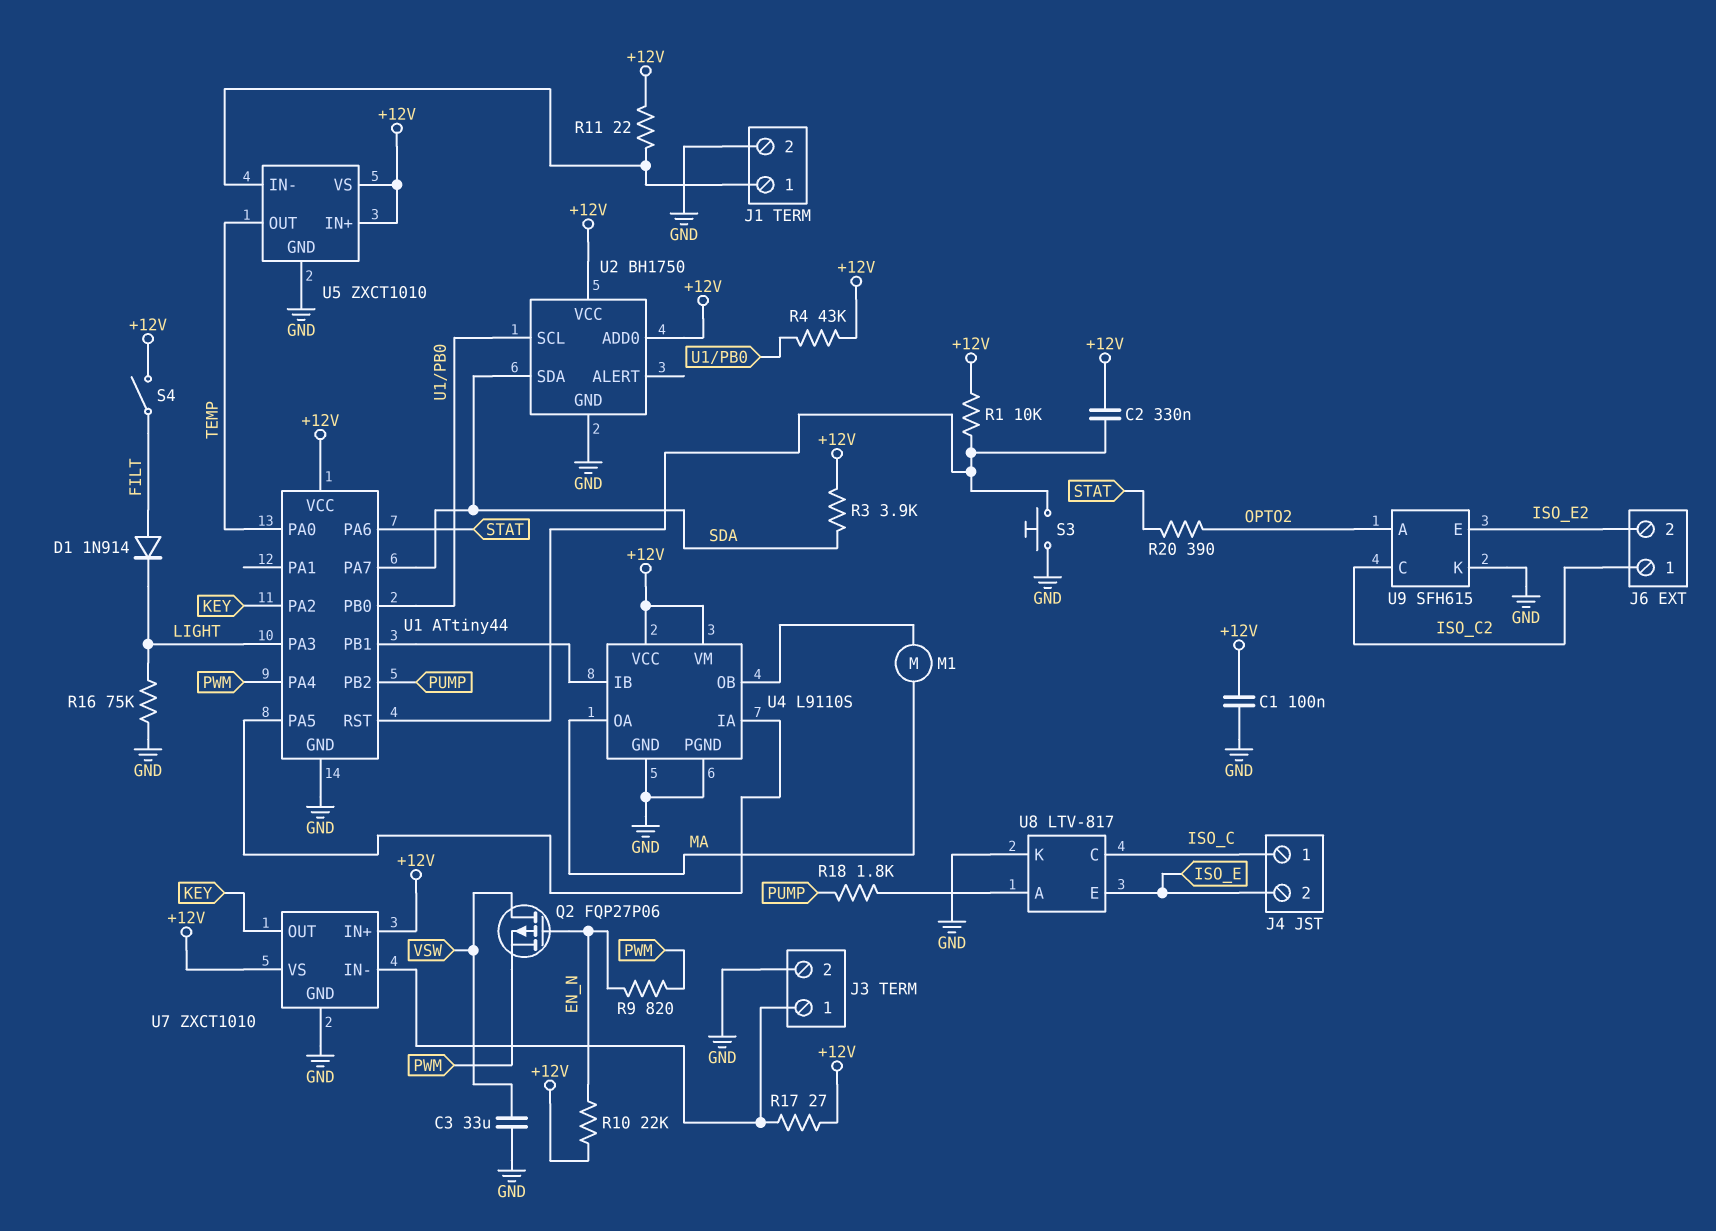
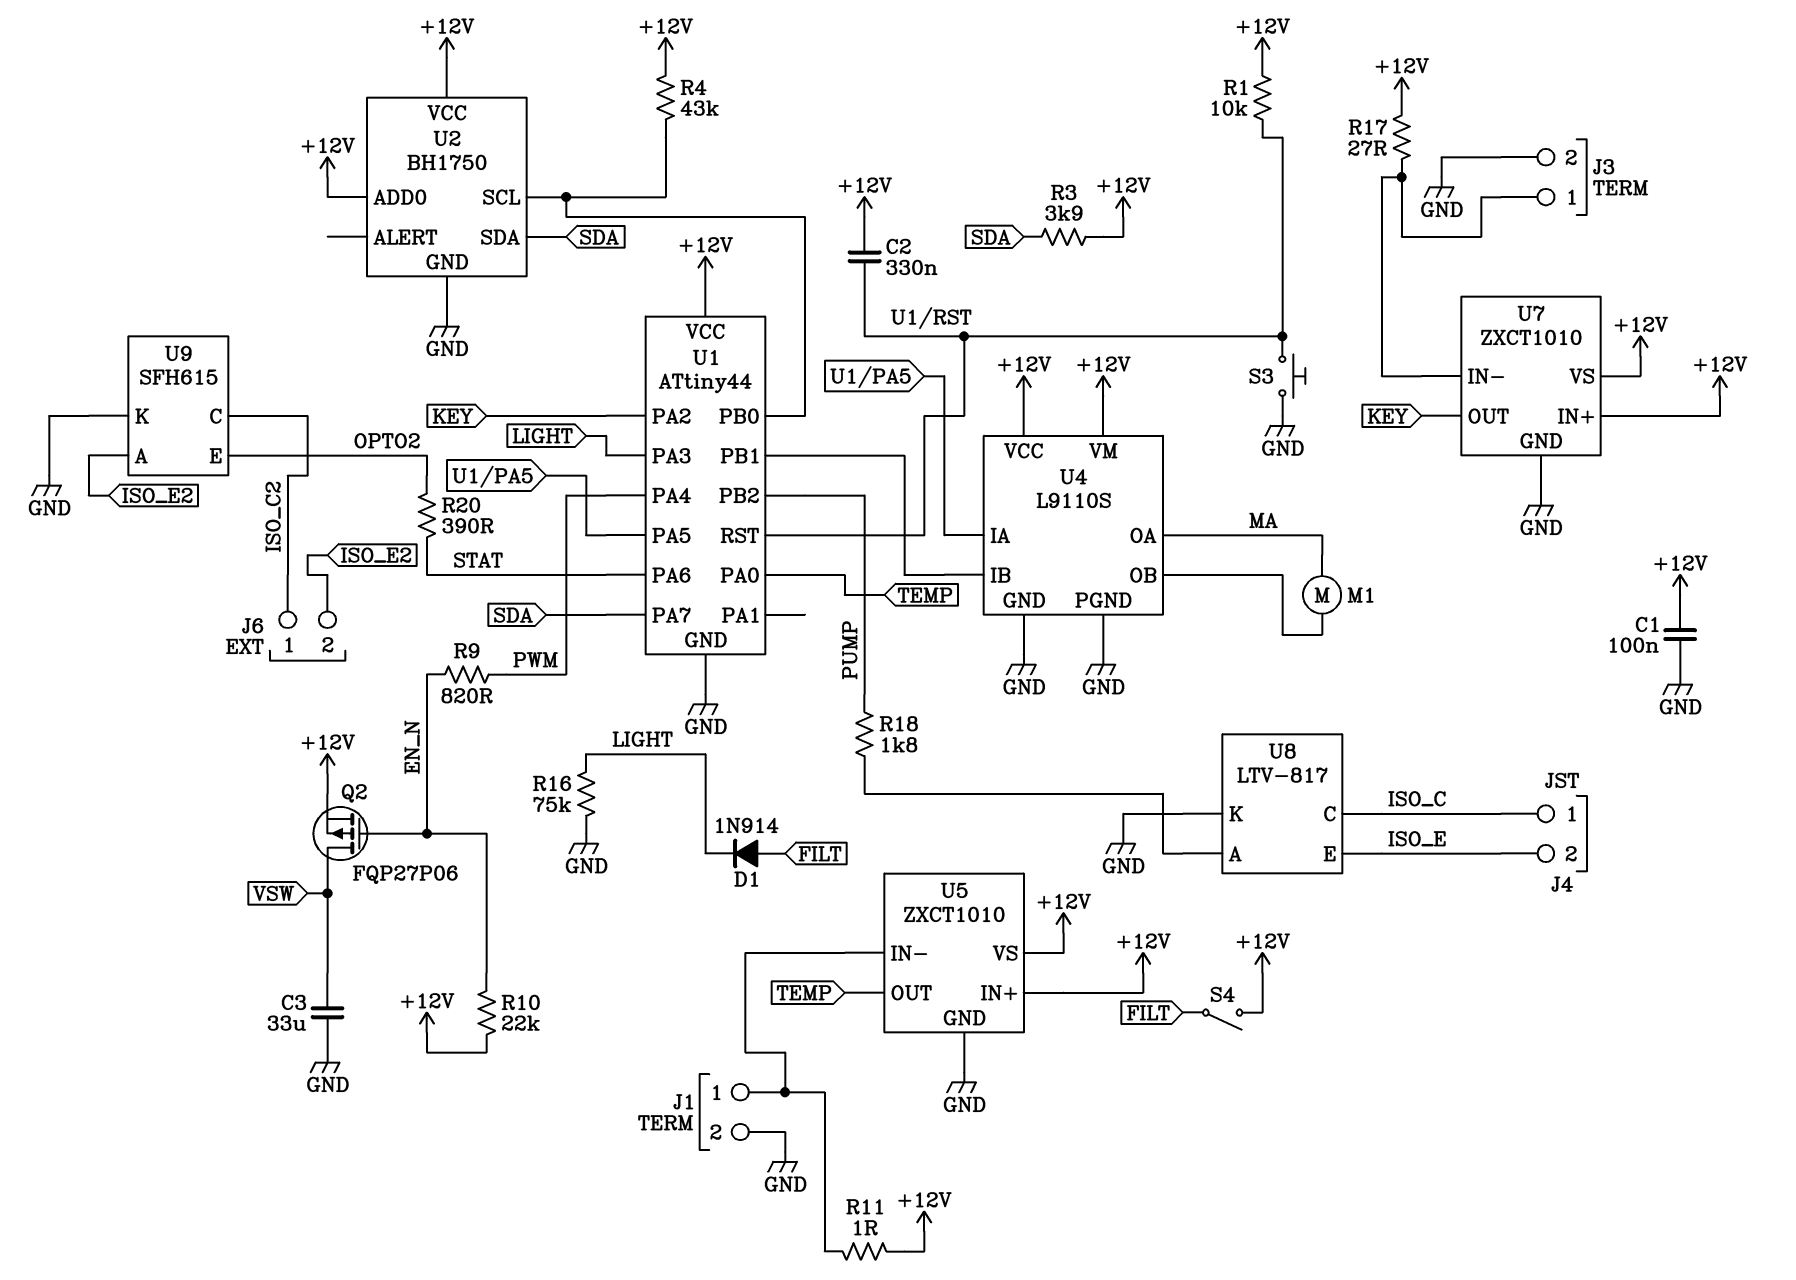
Q2: PMOS FQP27P06 (G EN_N, D VSW, S PWM) -> PMOS FQP27P06 (G EN_N, D VSW, S +12V)
R11: 22 (+12V, J1/1) -> 1 (+12V, J1/1)
U9 pin A: OPTO2 -> ISO_E2
U9 pin E: ISO_E2 -> OPTO2

